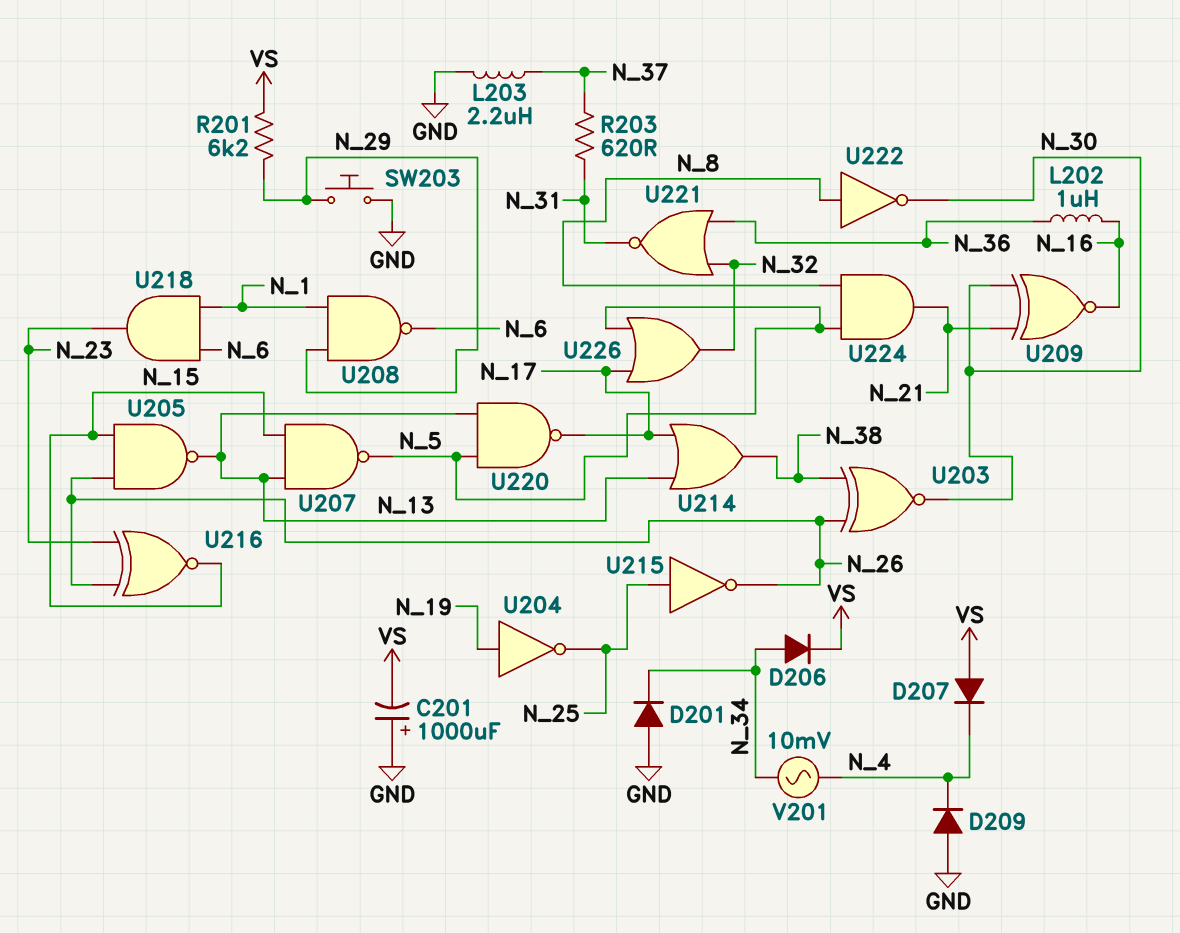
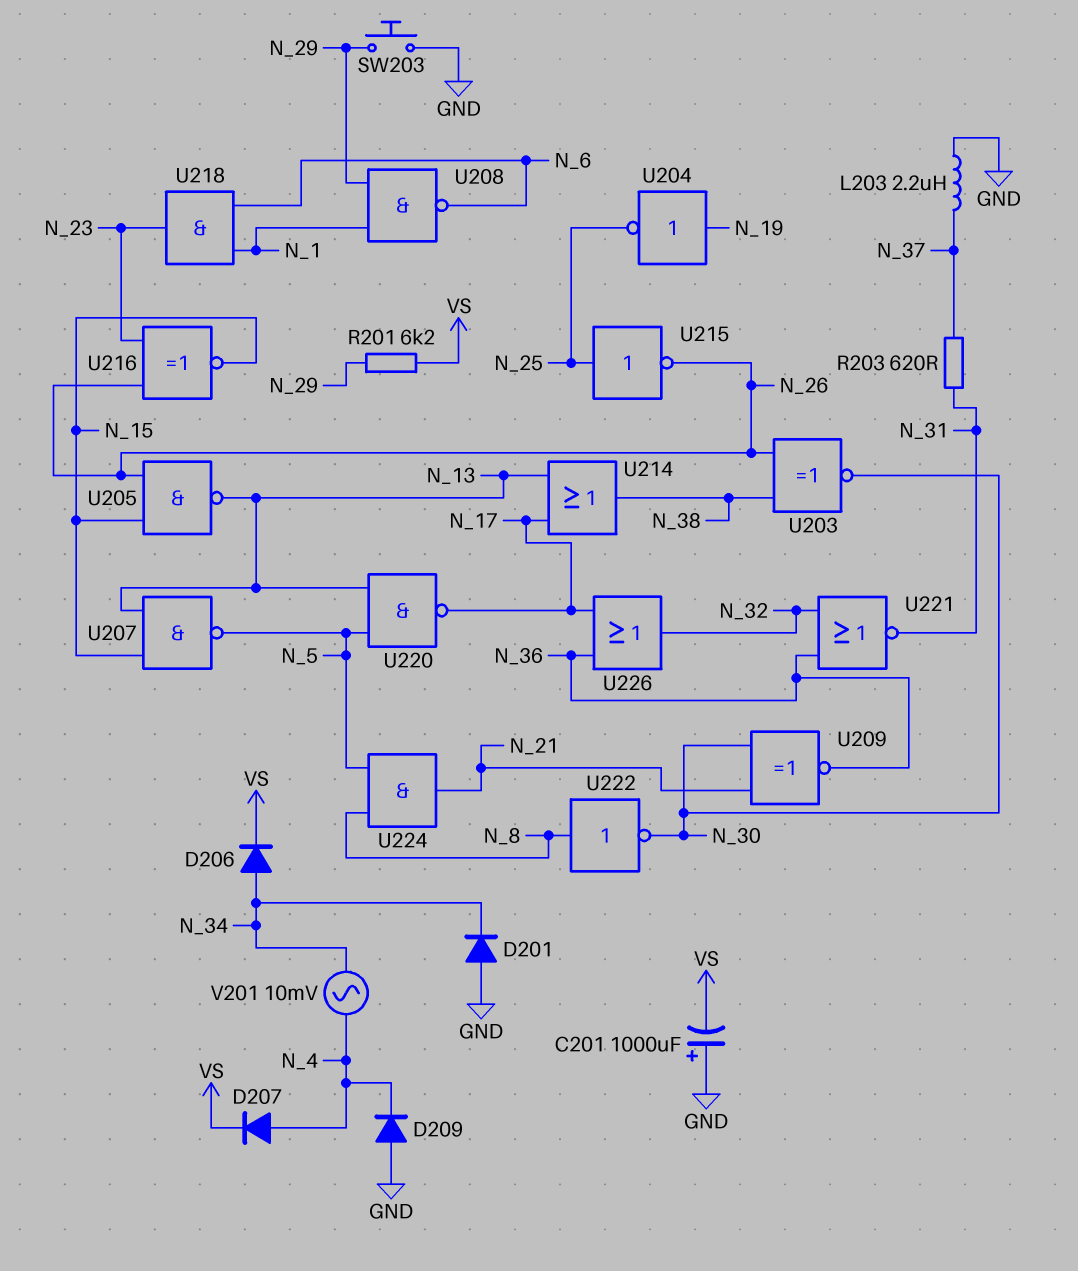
D207: diode (A VS, K N_4) -> diode (A N_4, K VS)
L202: 1uH (N_16, N_36) -> none
U209: XNOR (in N_21, in N_30, out N_16) -> XNOR (in N_21, in N_30, out N_36)
U226: OR (in N_5, in N_17, out N_32) -> OR (in N_17, in N_36, out N_32)

